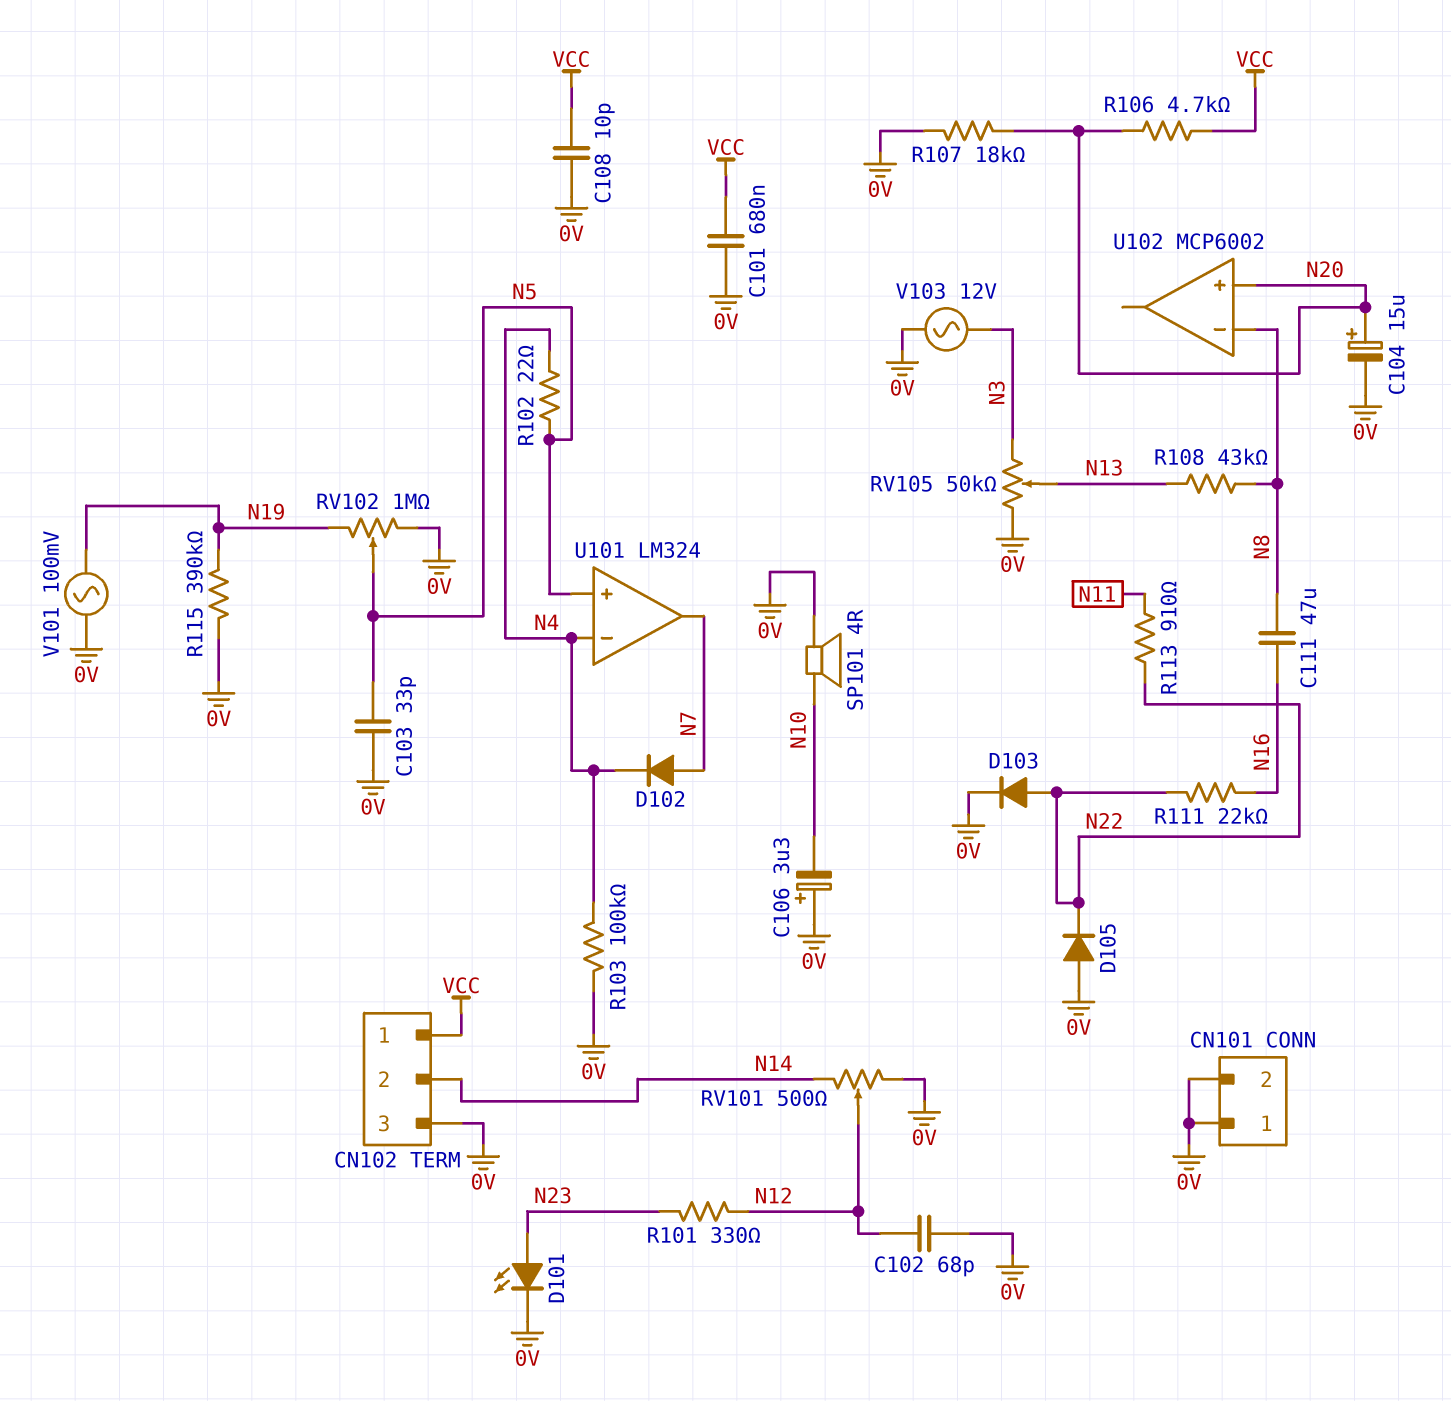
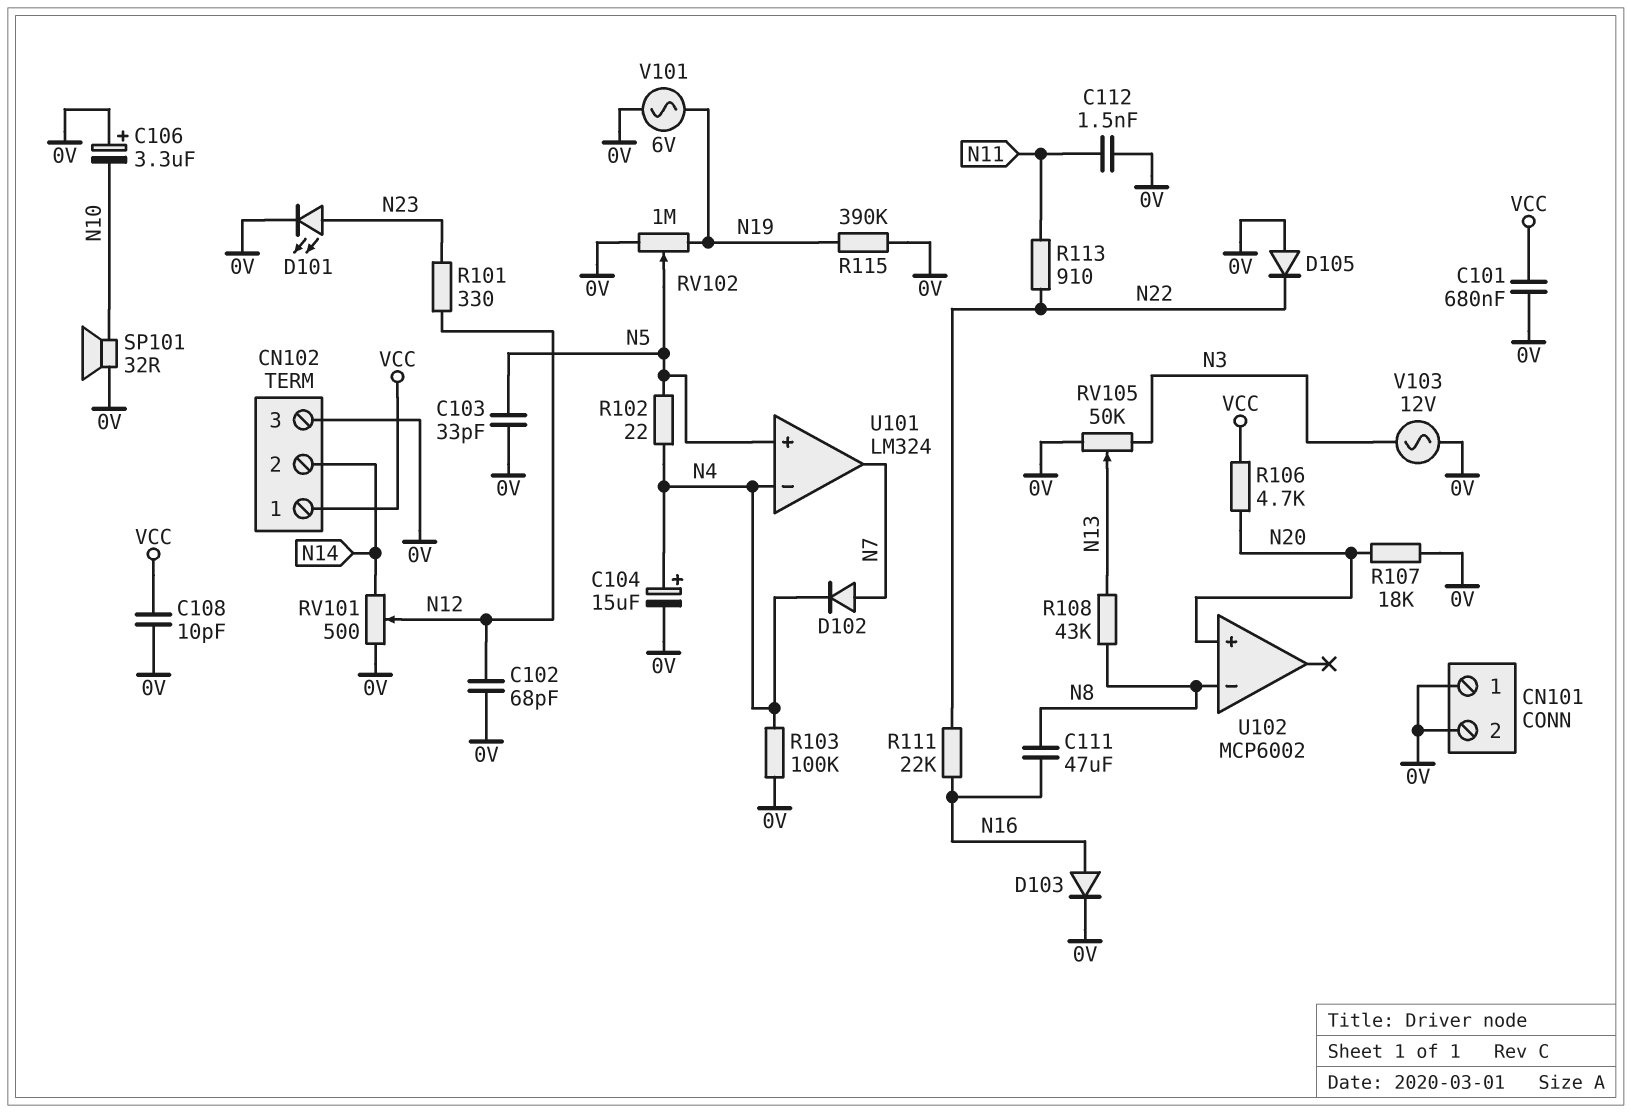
C104: 15uF (plus N20, minus 0V) -> 15uF (plus N4, minus 0V)
C112: none -> 1.5nF (0V, N11)
D103: diode (A N22, K 0V) -> diode (A N16, K 0V)
SP101: speaker 4R (0V, N10) -> speaker 32R (0V, N10)
V101: AC 100mV (0V, N19) -> AC 6V (0V, N19)

